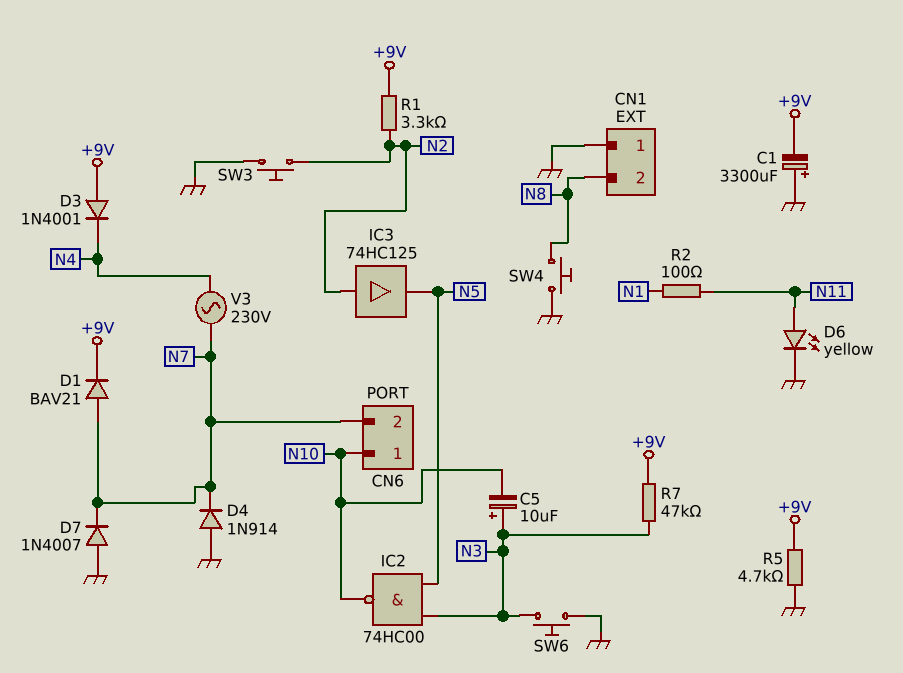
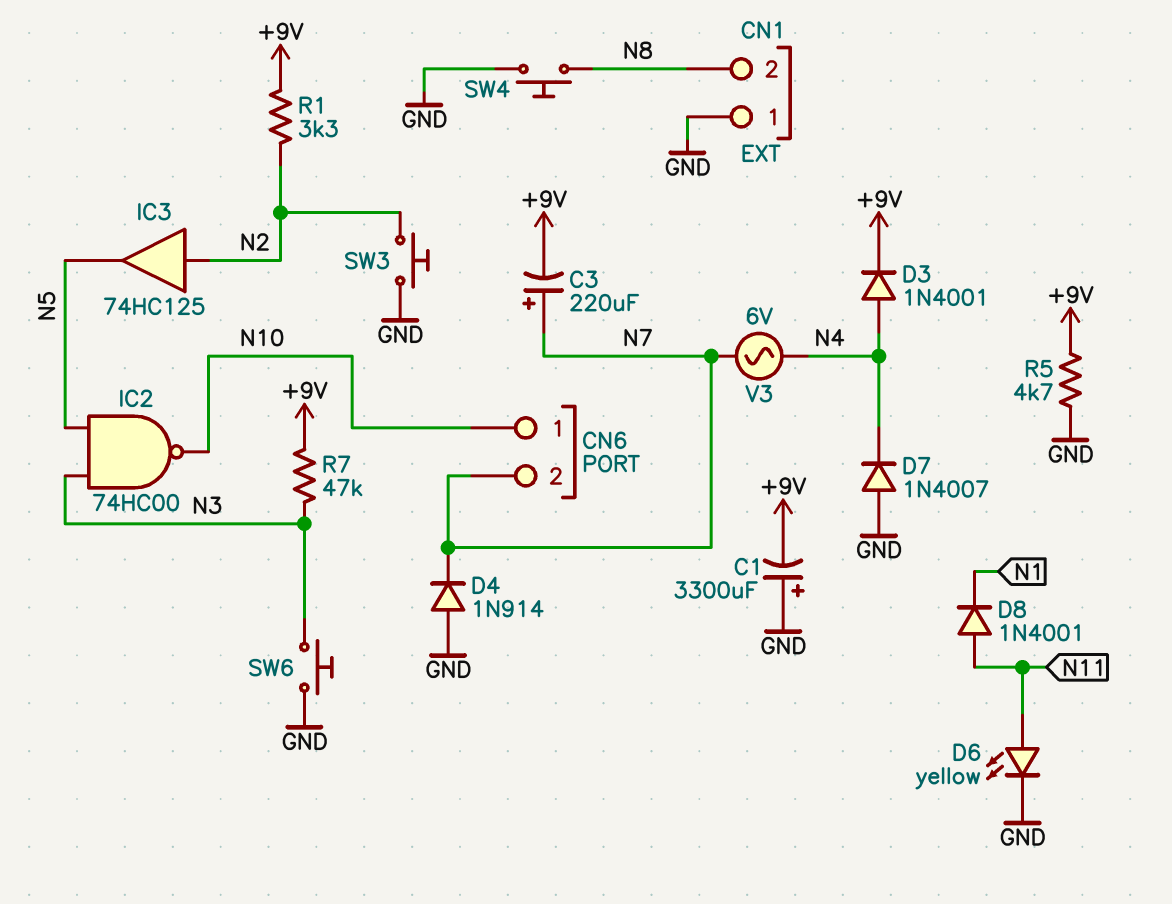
C3: none -> 220uF (plus N7, minus +9V)
C5: 10uF (plus N3, minus N10) -> none
D1: diode BAV21 (A N7, K +9V) -> none
D3: diode 1N4001 (A +9V, K N4) -> diode 1N4001 (A N4, K +9V)
D7: diode 1N4007 (A GND, K N7) -> diode 1N4007 (A GND, K N4)
D8: none -> diode 1N4001 (A N11, K N1)
R2: 100 (N1, N11) -> none
V3: AC 230V (N4, N7) -> AC 6V (N4, N7)

